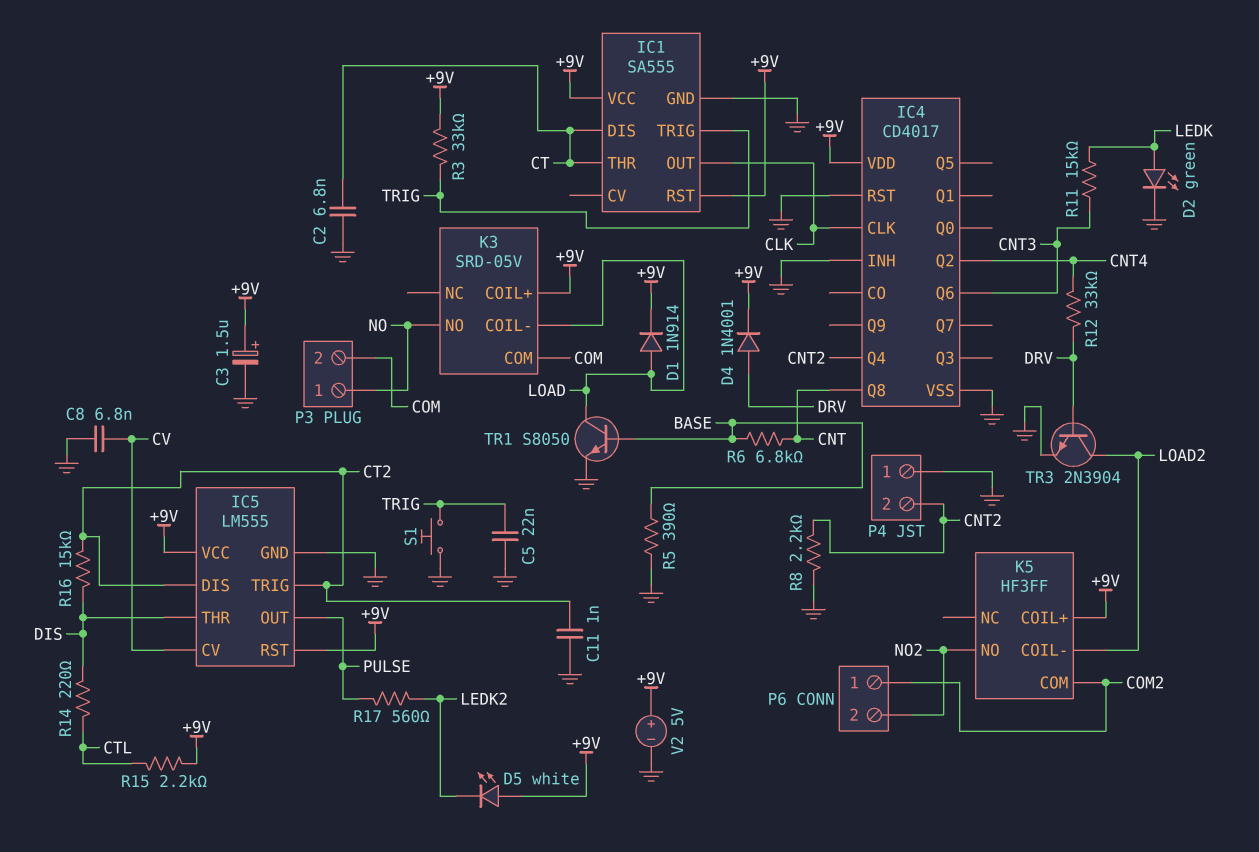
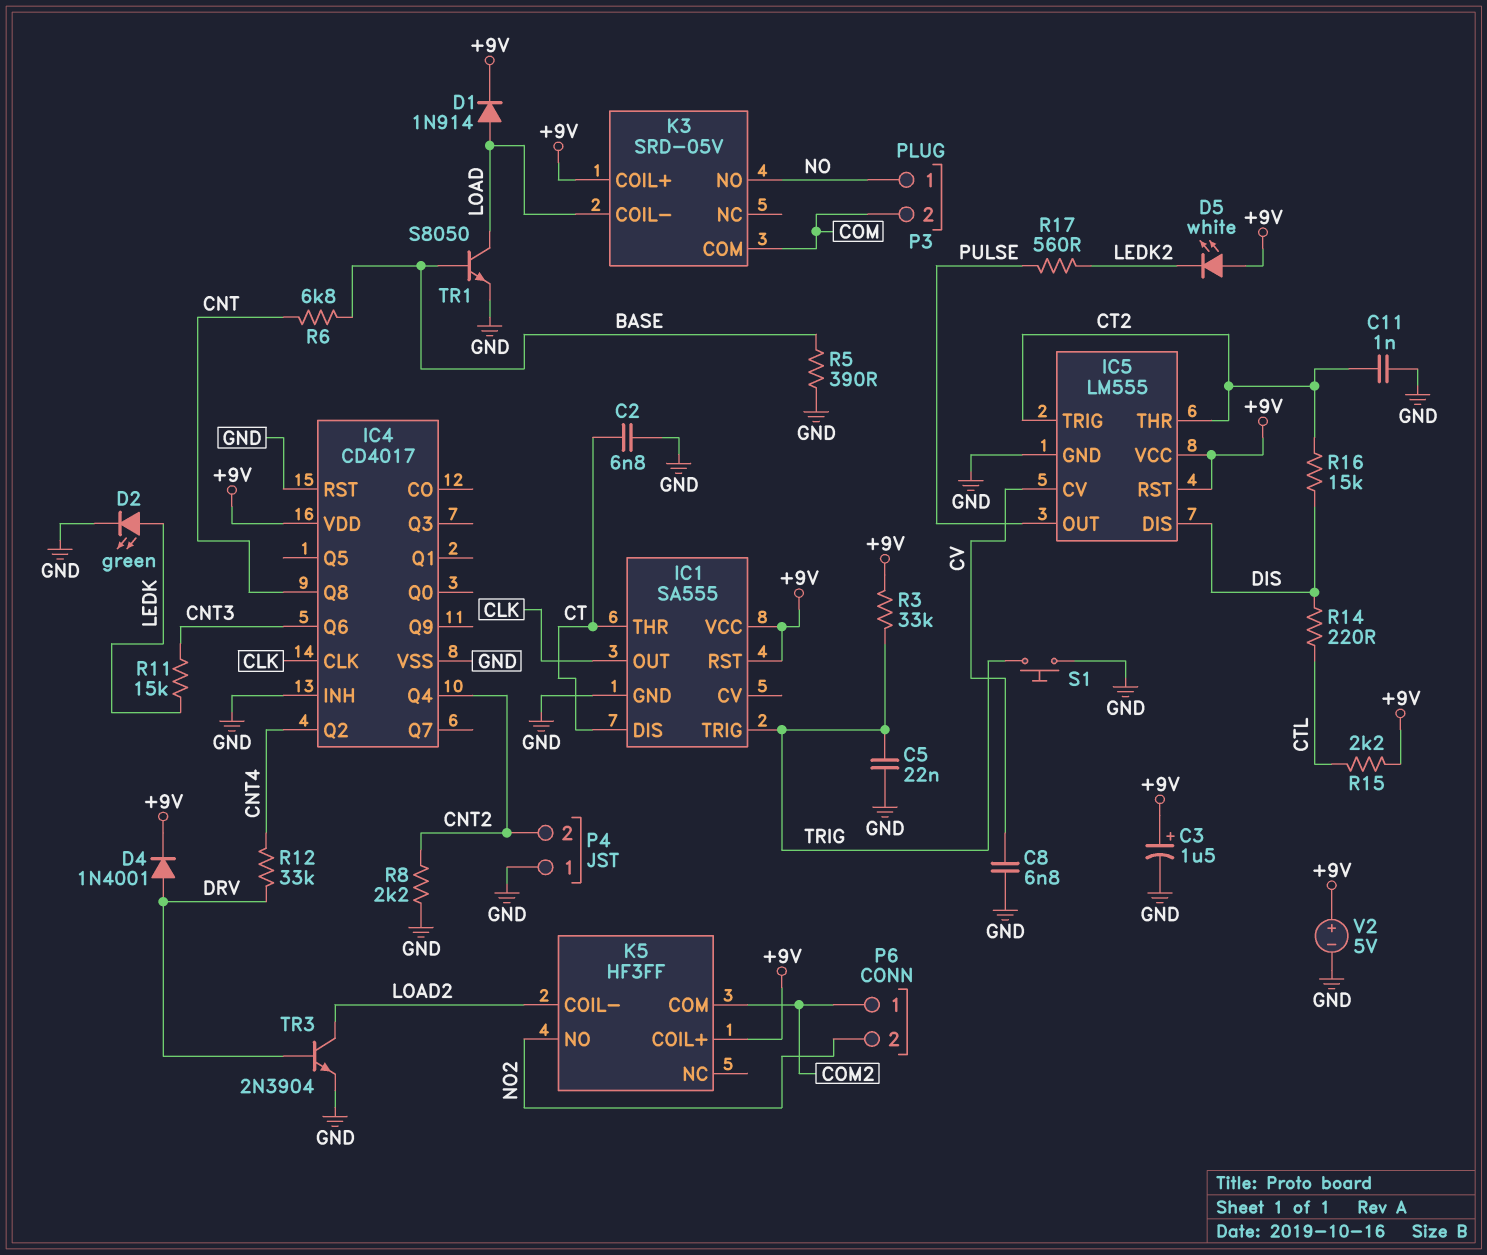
IC5 pin DIS: CT2 -> DIS
IC5 pin THR: DIS -> CT2

